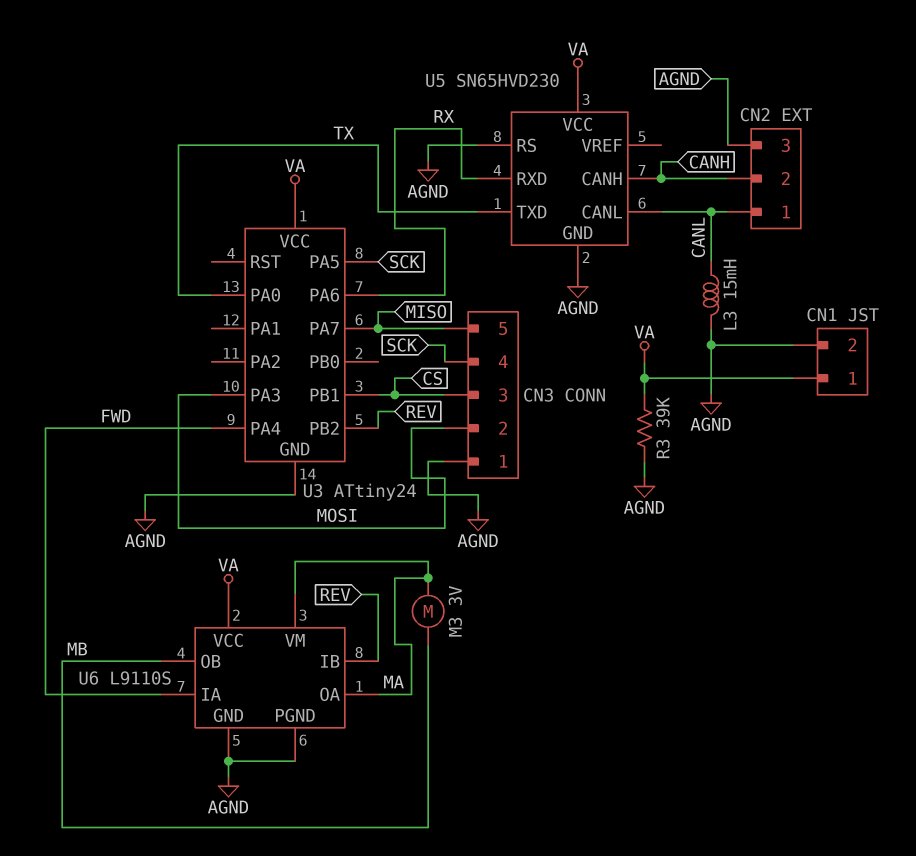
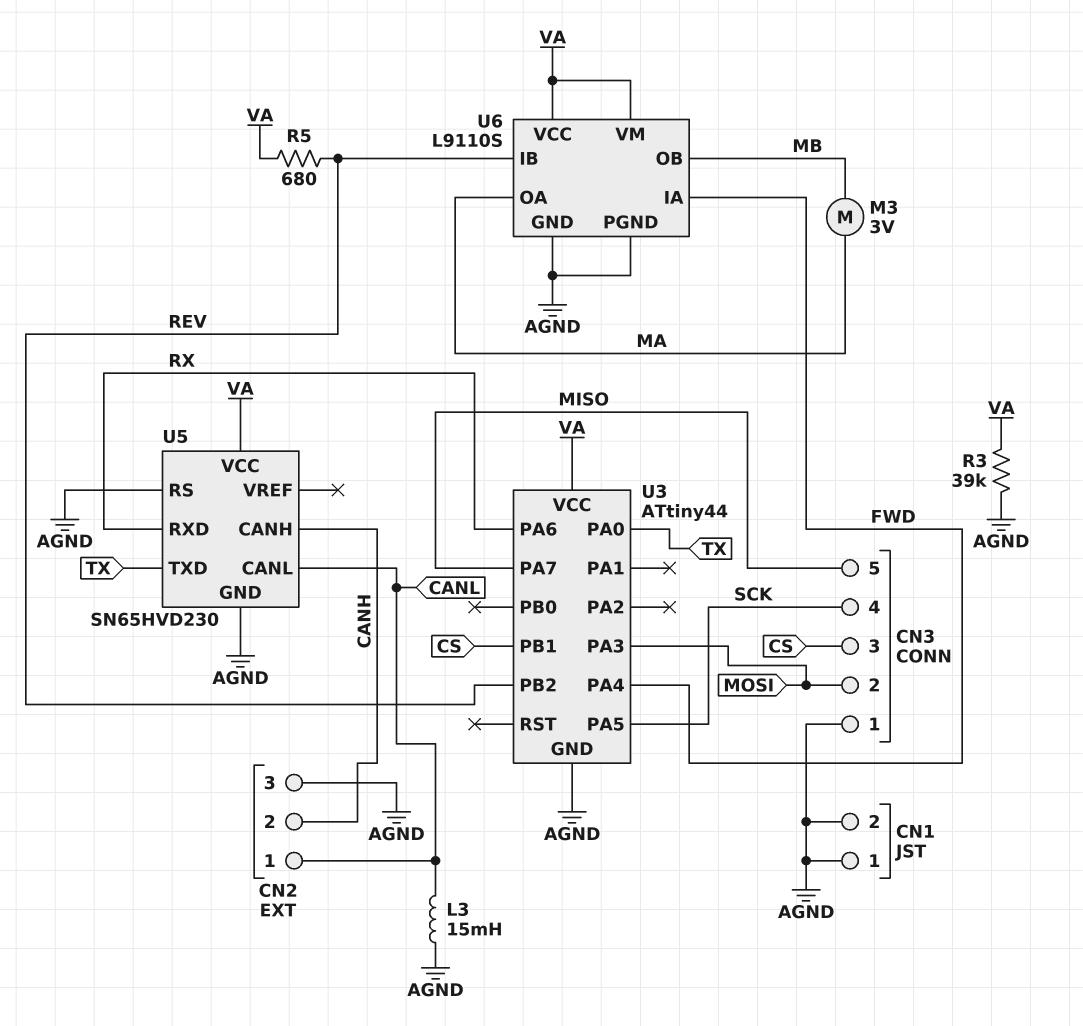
CN1 pin 1: VA -> AGND
R5: none -> 680 (REV, VA)
U3: ATtiny24 -> ATtiny44
U6 pin VM: MA -> VA

